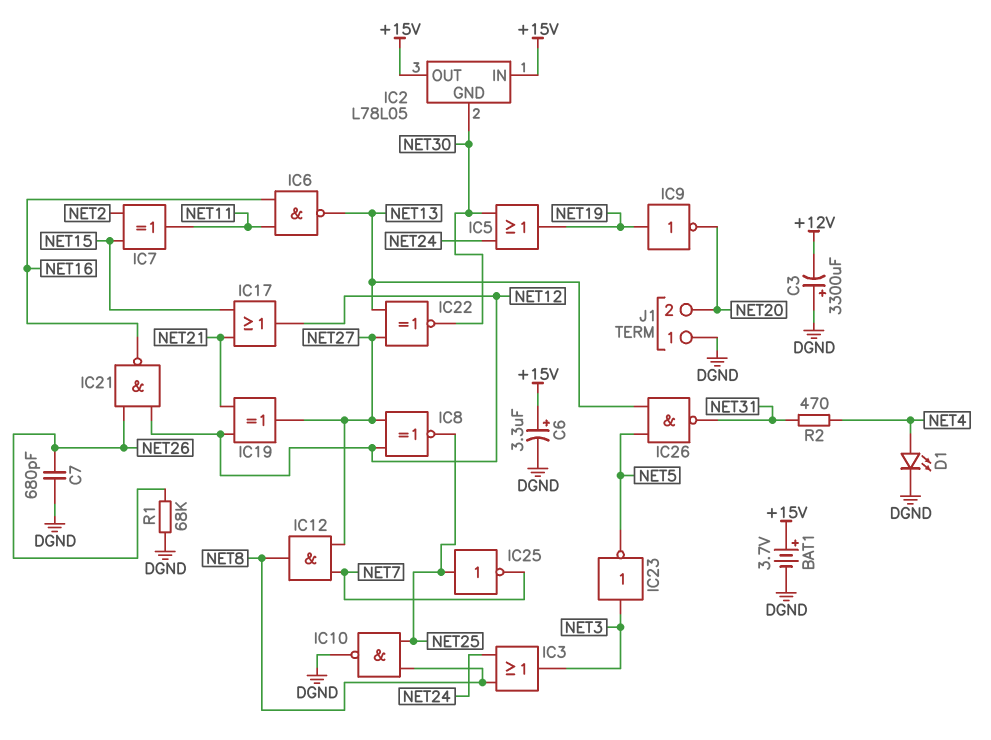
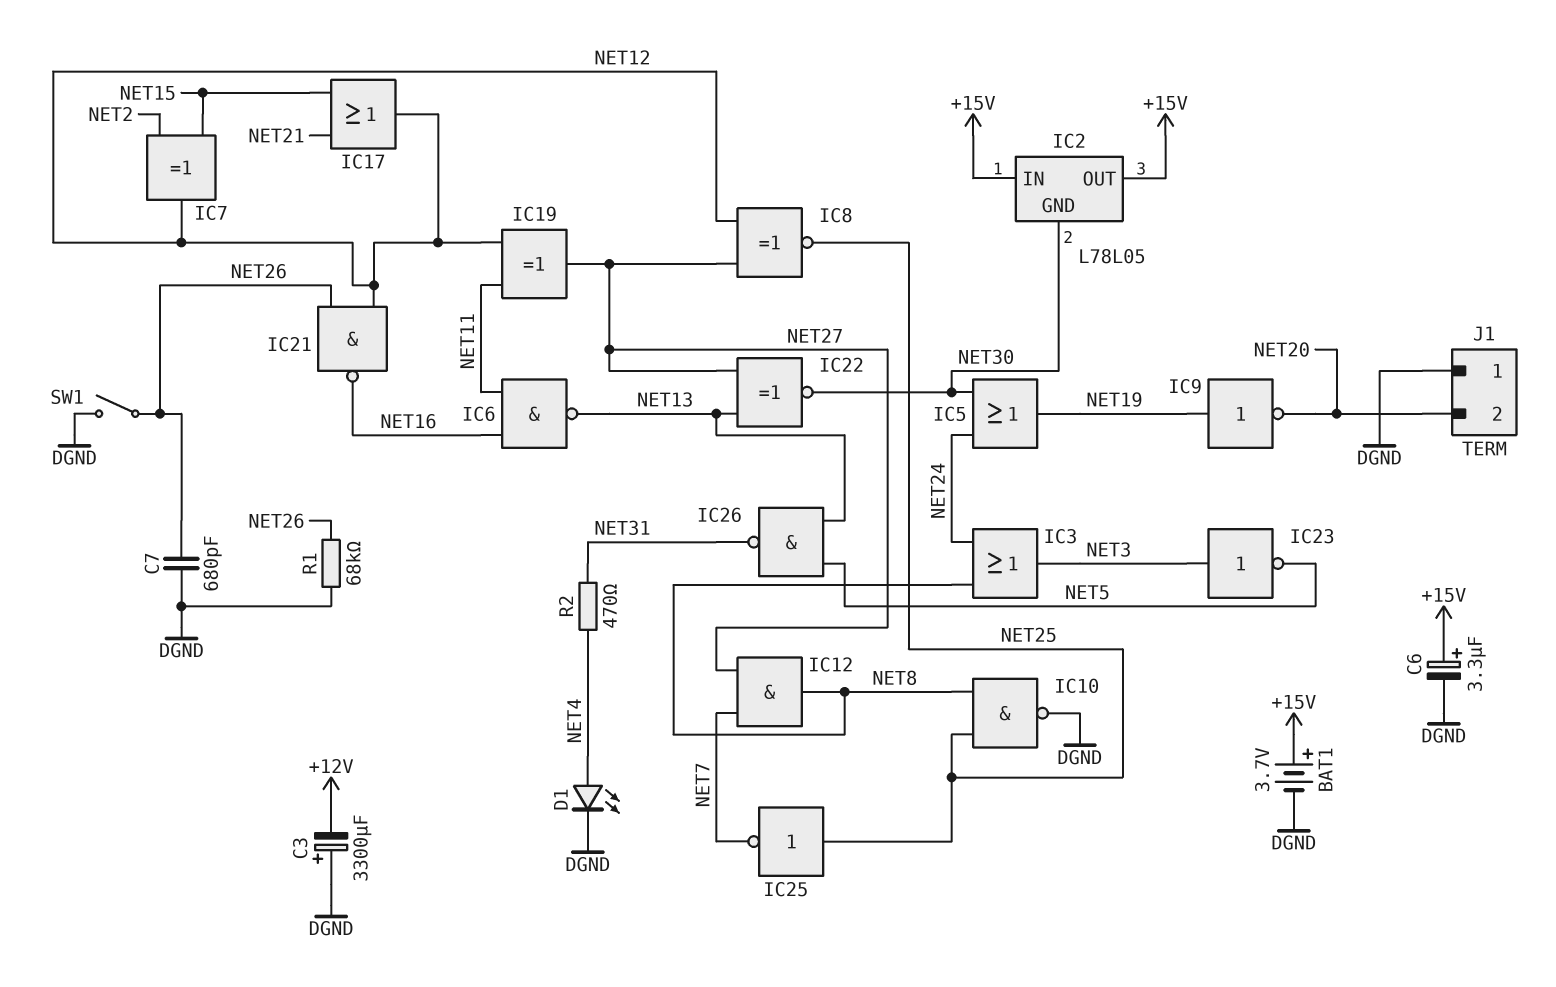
IC7: XOR (in NET2, in NET15, out NET11) -> XOR (in NET2, in NET15, out NET12)
IC19: XOR (in NET12, in NET21, out NET27) -> XOR (in NET11, in NET12, out NET27)
SW1: none -> switch (DGND, NET26)

